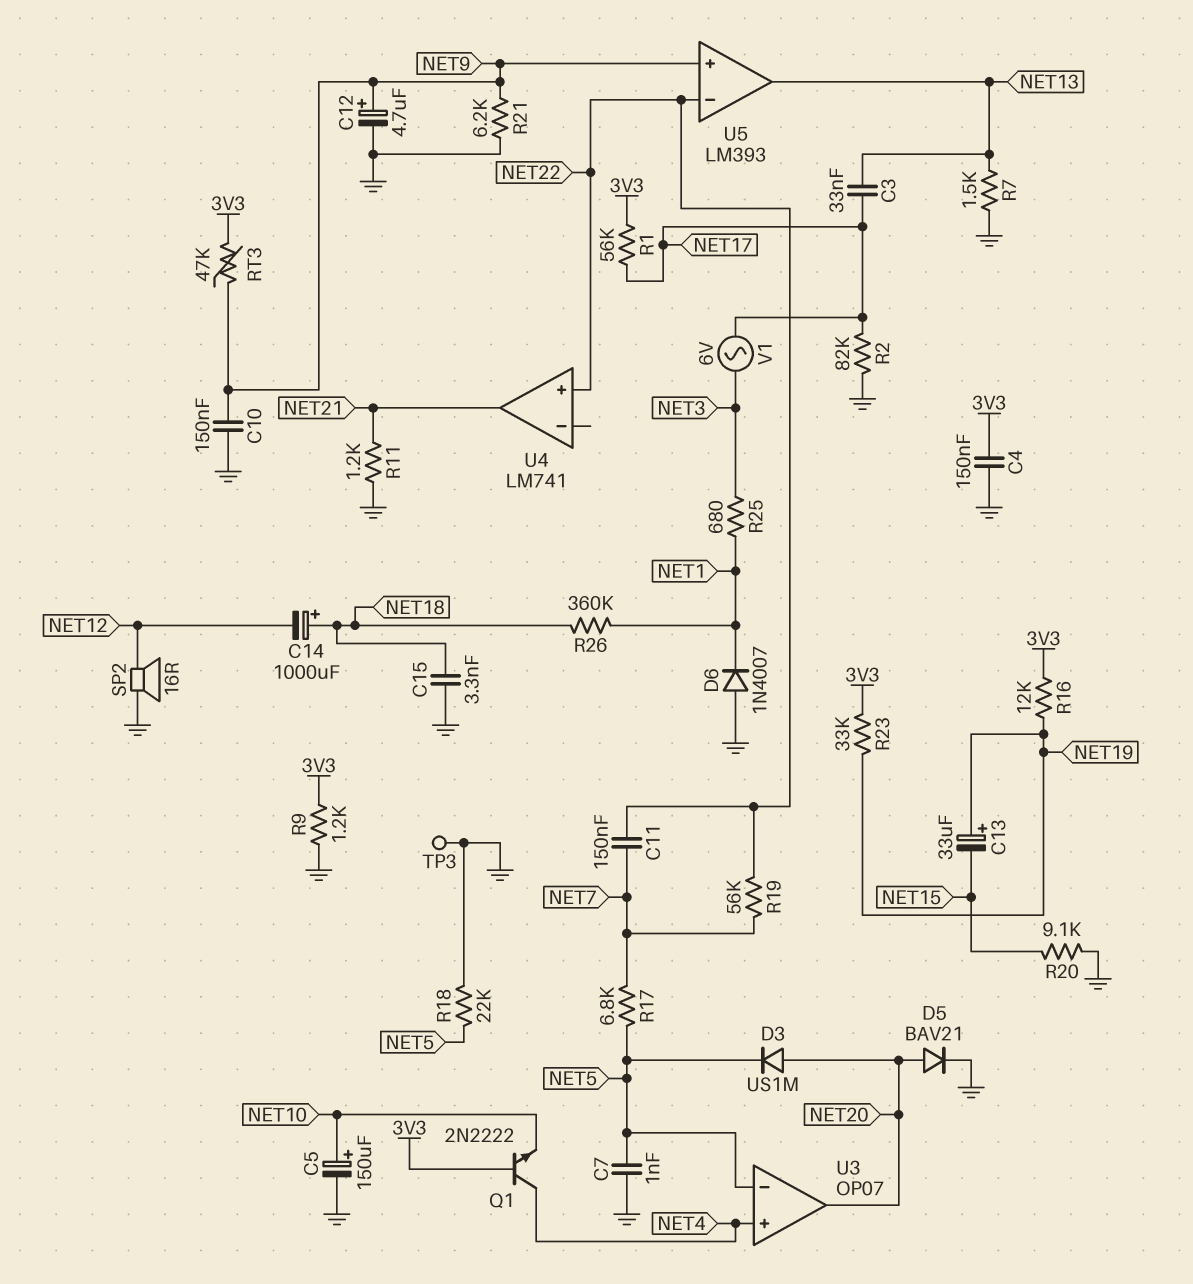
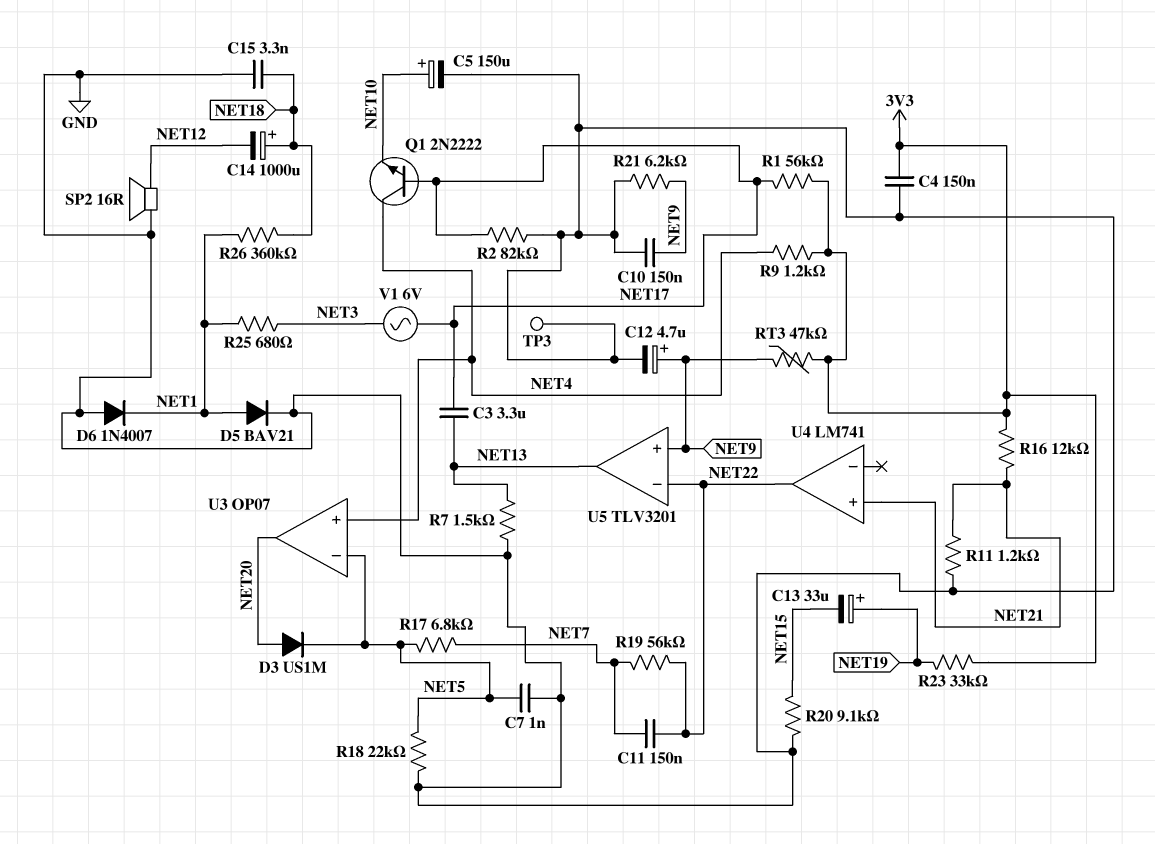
C3: 33nF (NET13, NET17) -> 3.3uF (NET13, NET17)
D5: diode BAV21 (A NET20, K GND) -> diode BAV21 (A NET1, K GND)
Q1: NPN 2N2222 (B 3V3, C NET4, E NET10) -> NPN 2N2222 (B NET17, C NET4, E NET10)
R9: 1.2k (3V3, GND) -> 1.2k (3V3, NET4)
R16: 12k (3V3, NET19) -> 12k (3V3, NET21)
U4 pin in+: NET22 -> NET21
U4 pin out: NET21 -> NET22
U5: LM393 -> TLV3201

